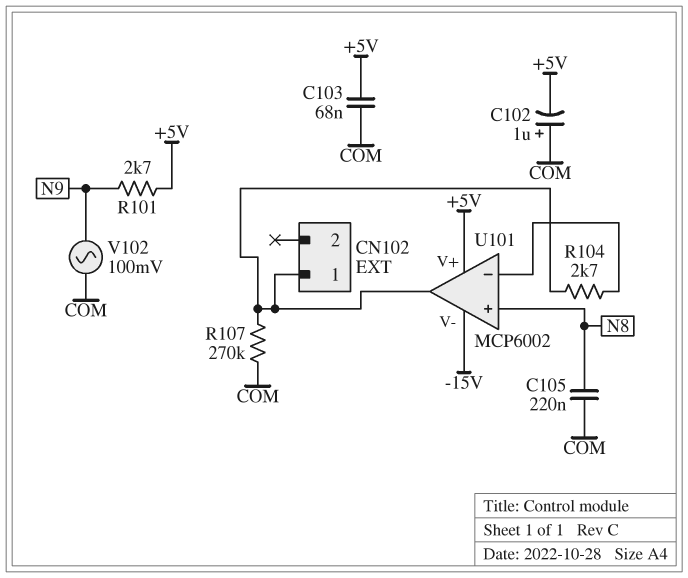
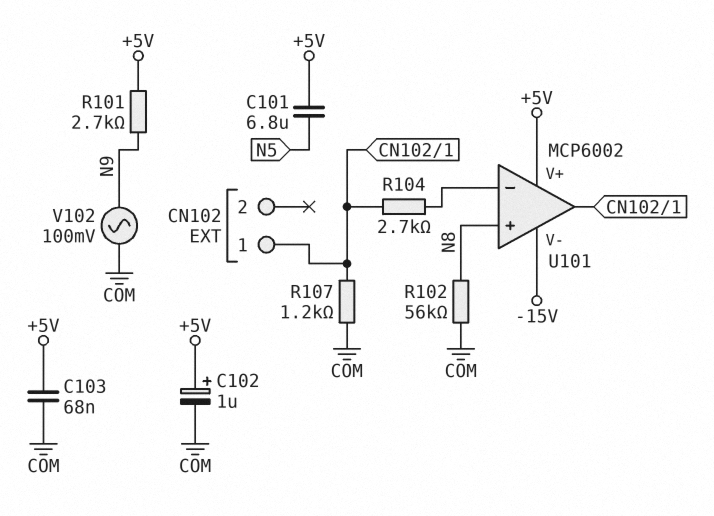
C101: none -> 6.8uF (+5V, N5)
C102: 1uF (plus COM, minus +5V) -> 1uF (plus +5V, minus COM)
C105: 220nF (COM, N8) -> none
R102: none -> 56k (COM, N8)
R107: 270k (CN102/1, COM) -> 1.2k (CN102/1, COM)

